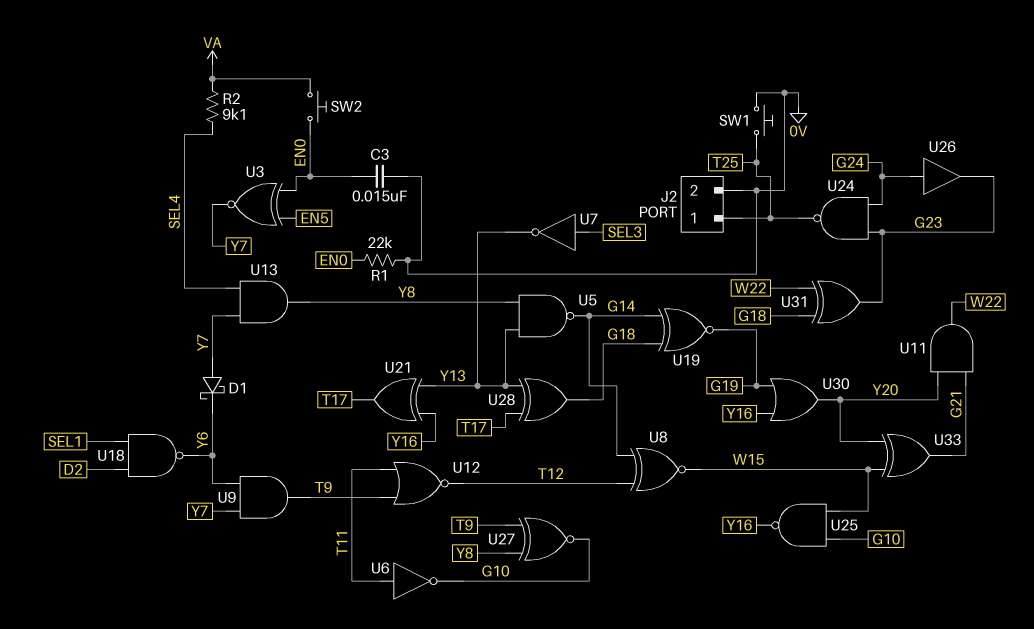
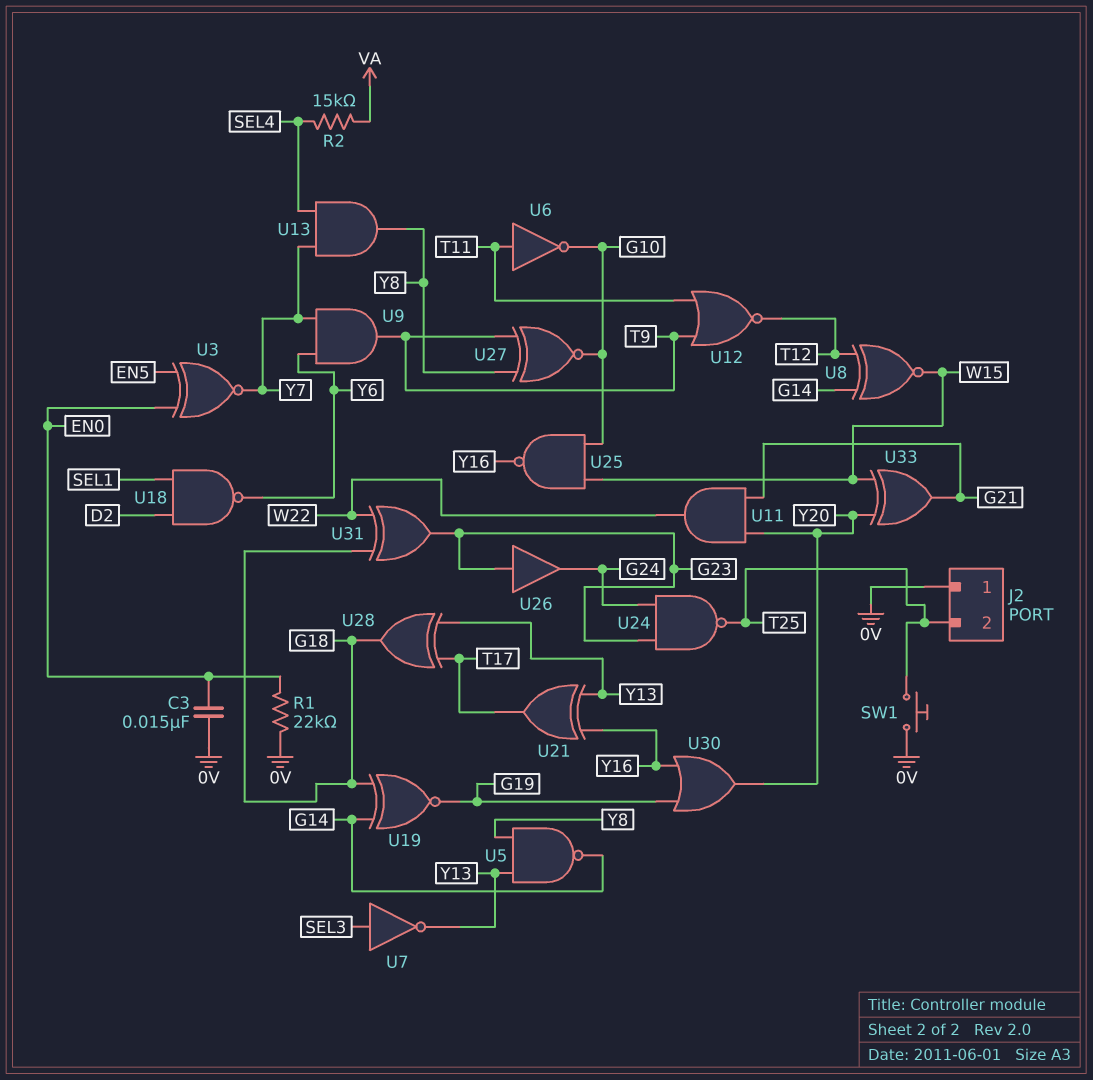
D1: schottky (A Y7, K Y6) -> none
J2 pin 1: T25 -> 0V
J2 pin 2: 0V -> T25
R2: 9.1k (SEL4, VA) -> 15k (SEL4, VA)
SW2: button (EN0, VA) -> none
U26: buffer (in G24, out G23) -> buffer (in G23, out G24)

